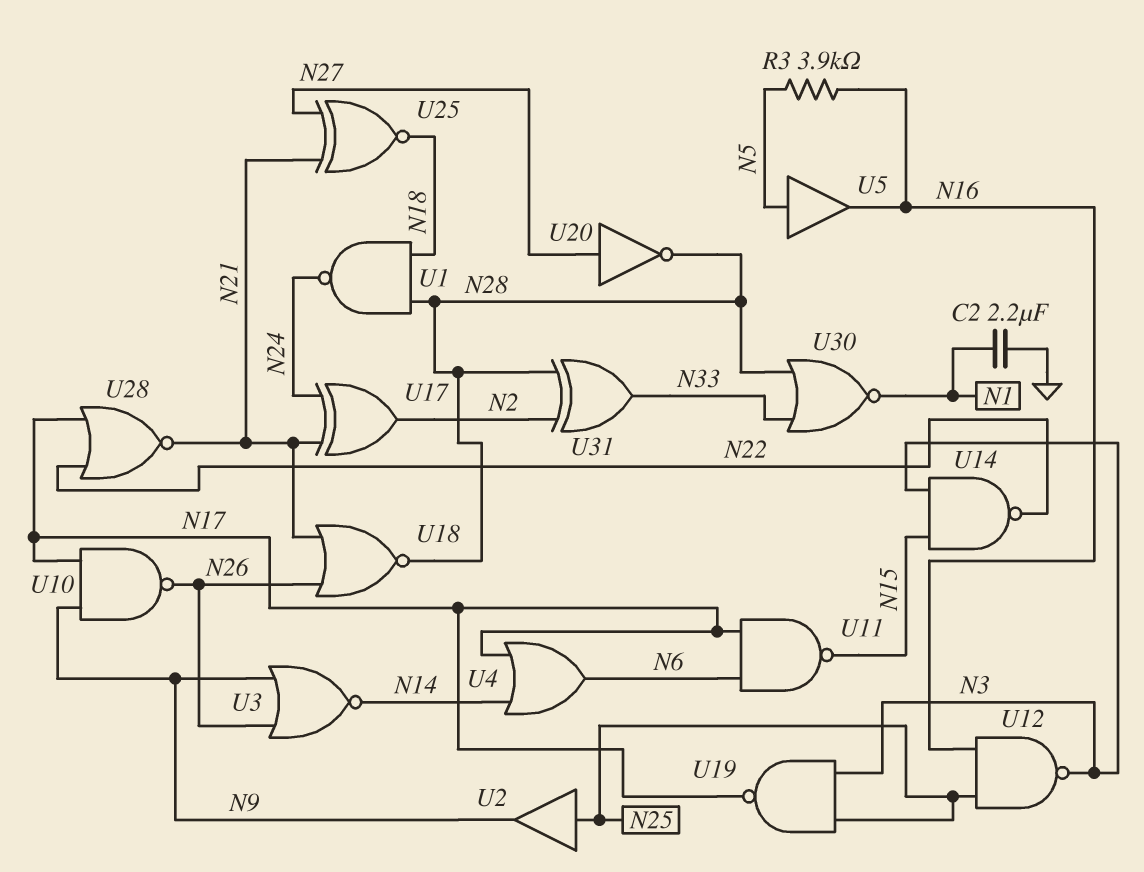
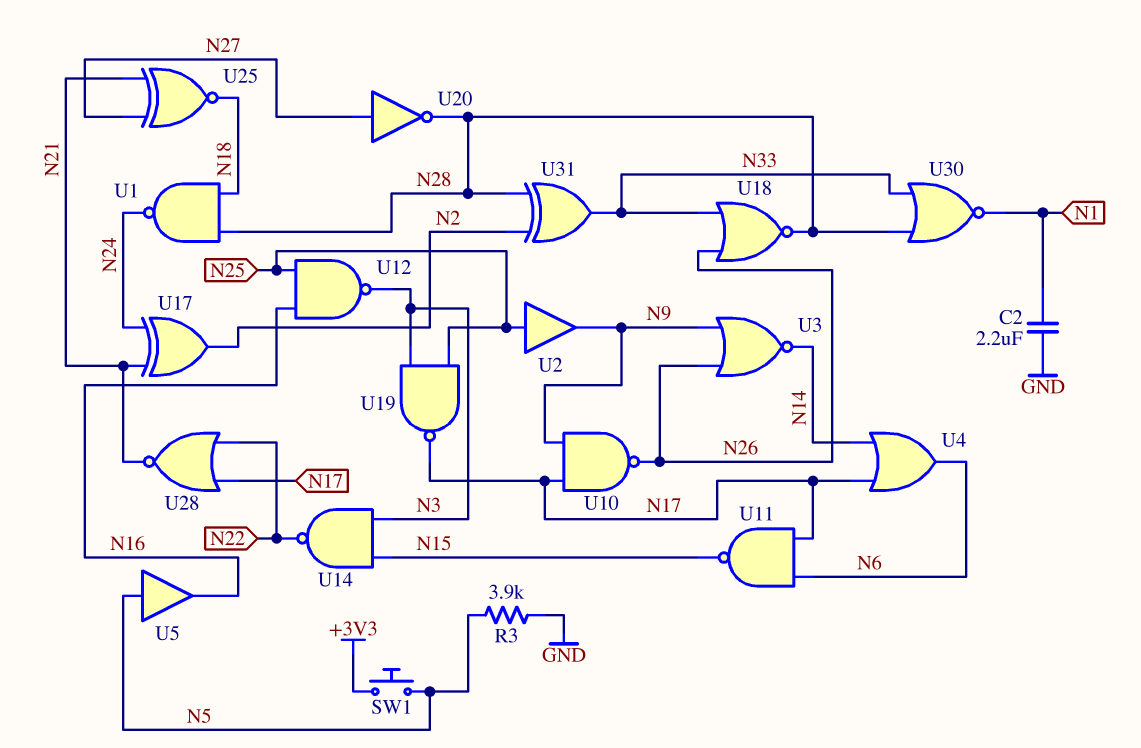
R3: 3.9k (N5, N16) -> 3.9k (GND, N5)
SW1: none -> button (+3V3, N5)
U18: NOR (in N21, in N26, out N28) -> NOR (in N26, in N33, out N28)

